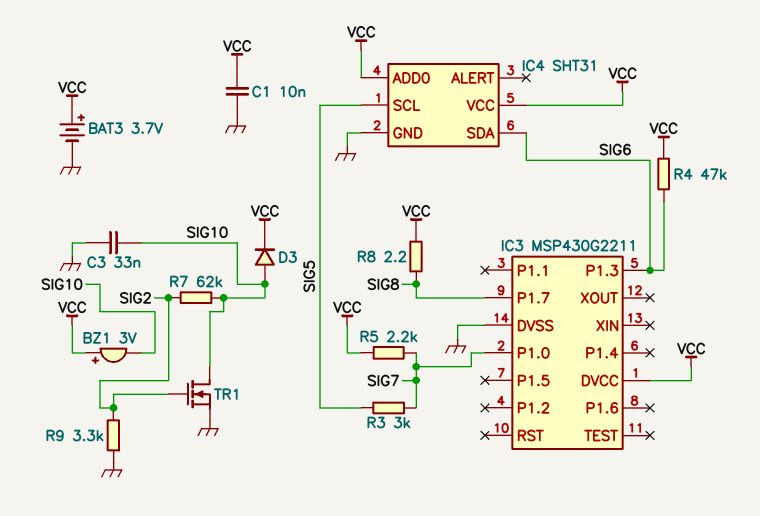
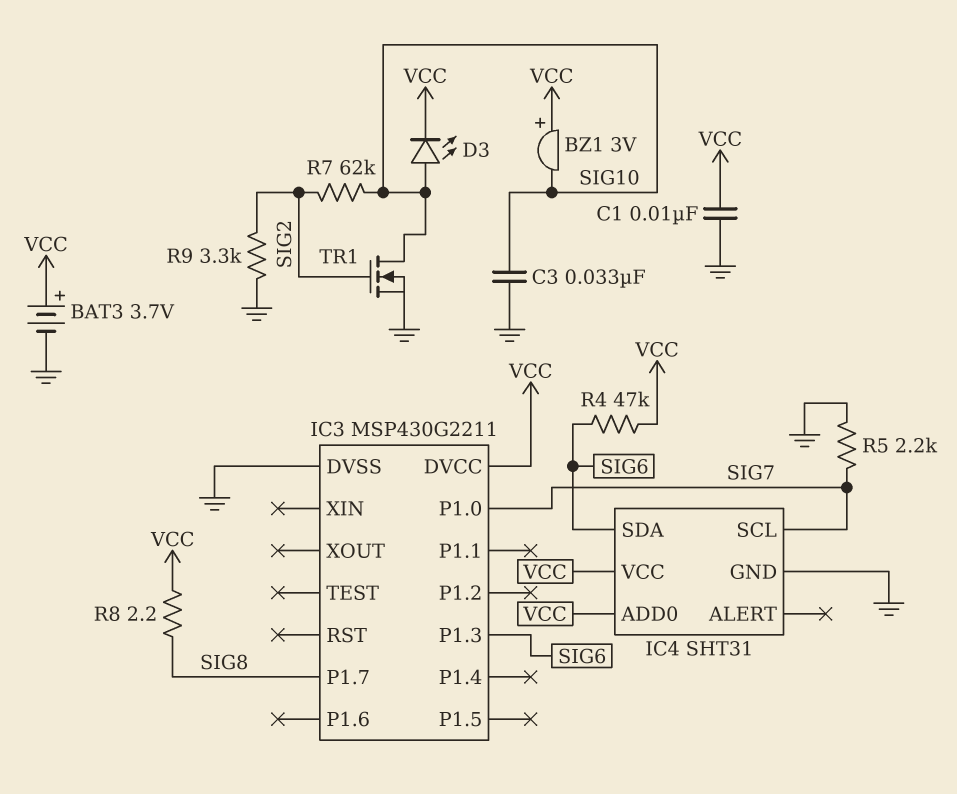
D3: diode (A SIG10, K VCC) -> LED (A SIG10, K VCC)
IC4 pin SCL: SIG5 -> SIG7
R3: 3k (SIG5, SIG7) -> none
R5: 2.2k (SIG7, VCC) -> 2.2k (GND, SIG7)

